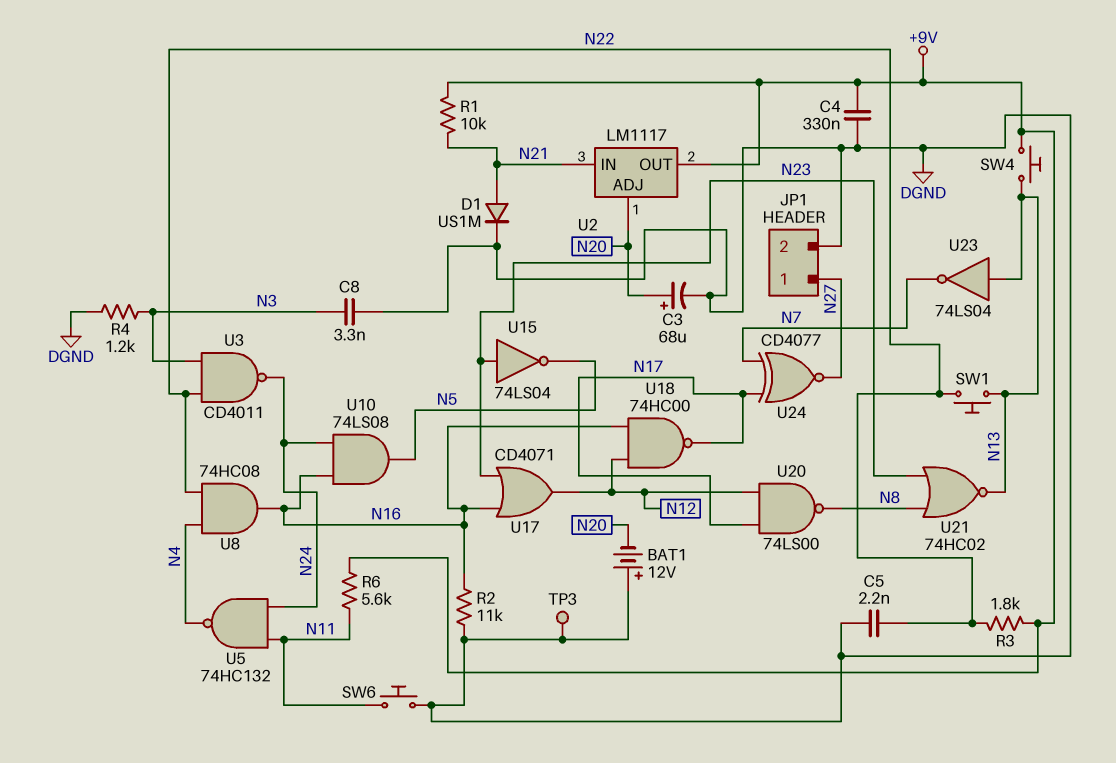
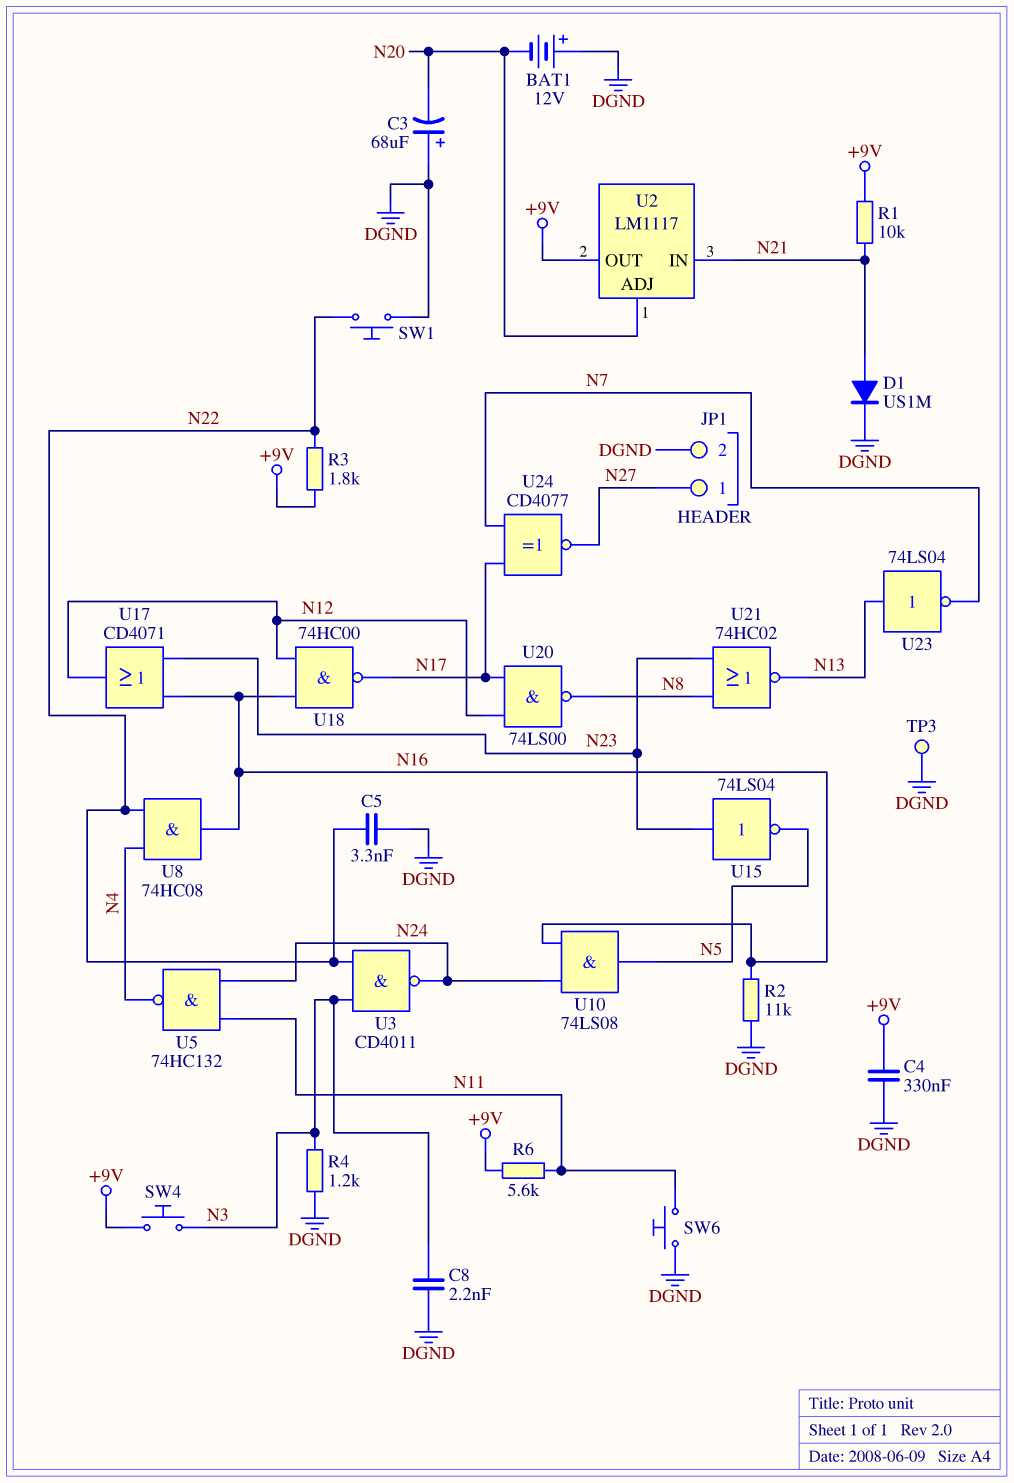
C3: 68uF (plus N20, minus DGND) -> 68uF (plus DGND, minus N20)
C5: 2.2nF (DGND, N22) -> 3.3nF (DGND, N22)
C8: 3.3nF (DGND, N3) -> 2.2nF (DGND, N3)
SW1: button (N13, N22) -> button (DGND, N22)
SW4: button (+9V, N13) -> button (+9V, N3)

